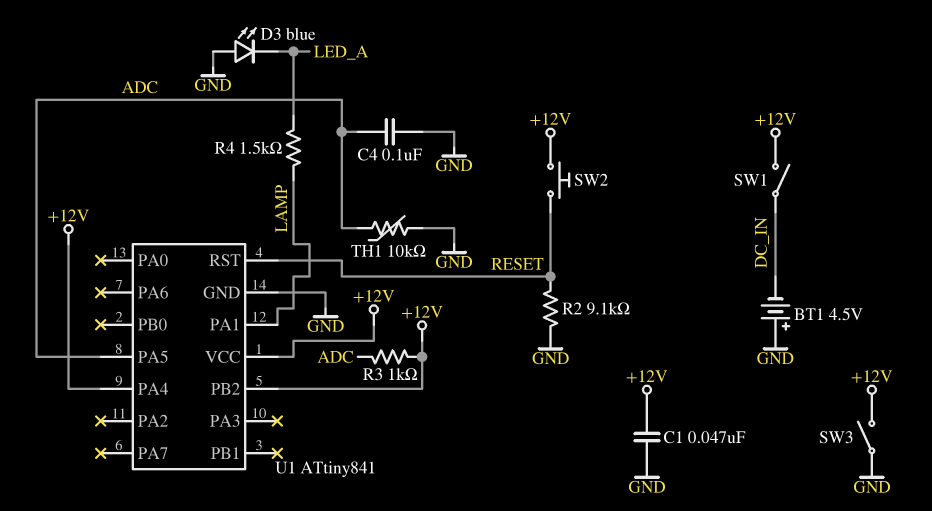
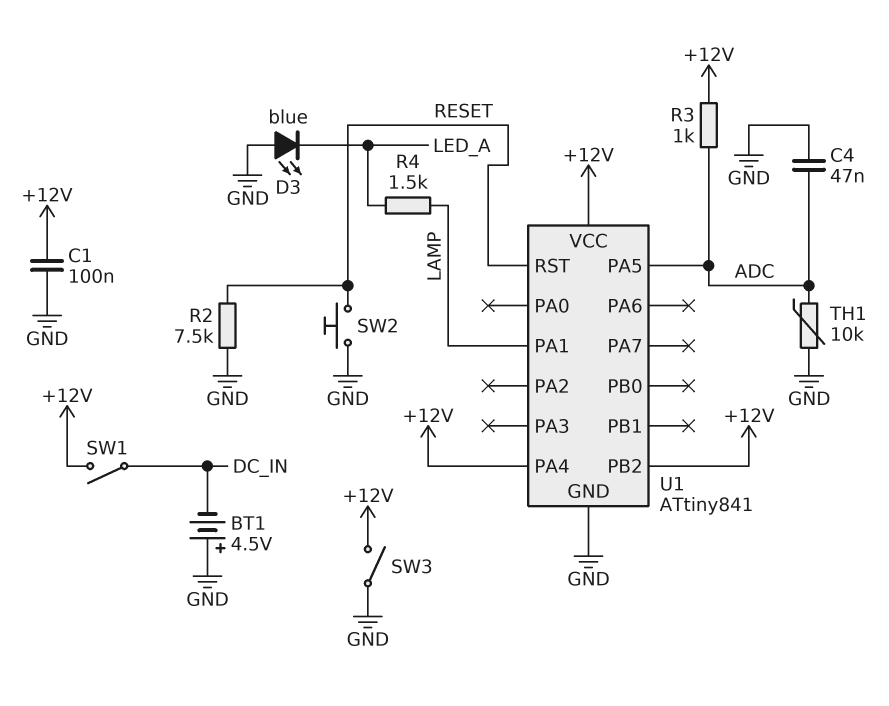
C1: 47nF (+12V, GND) -> 100nF (+12V, GND)
C4: 100nF (ADC, GND) -> 47nF (ADC, GND)
R2: 9.1k (GND, RESET) -> 7.5k (GND, RESET)
SW2: button (+12V, RESET) -> button (GND, RESET)

